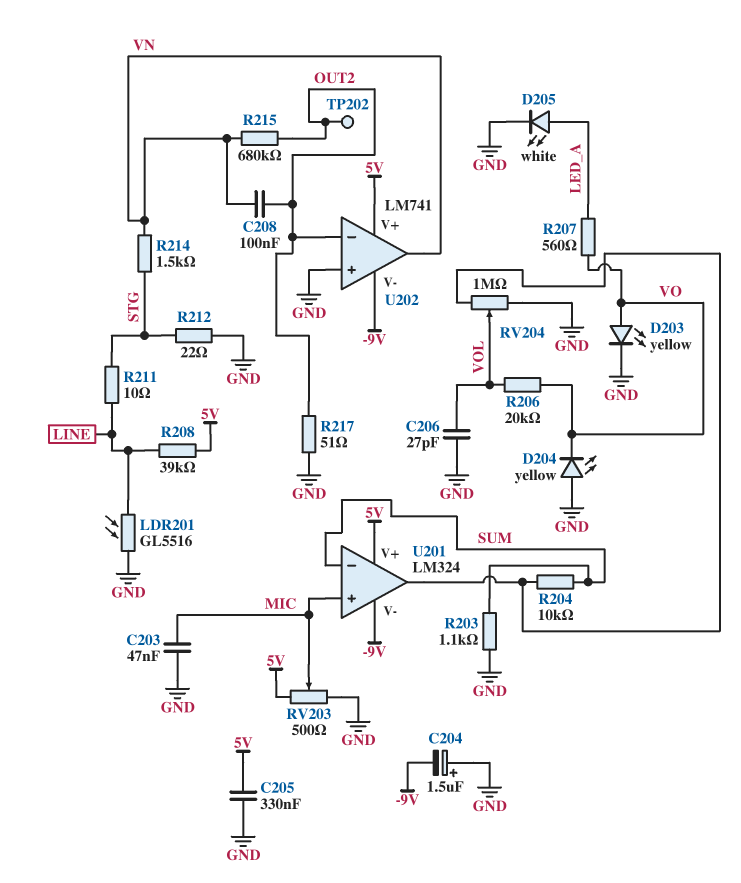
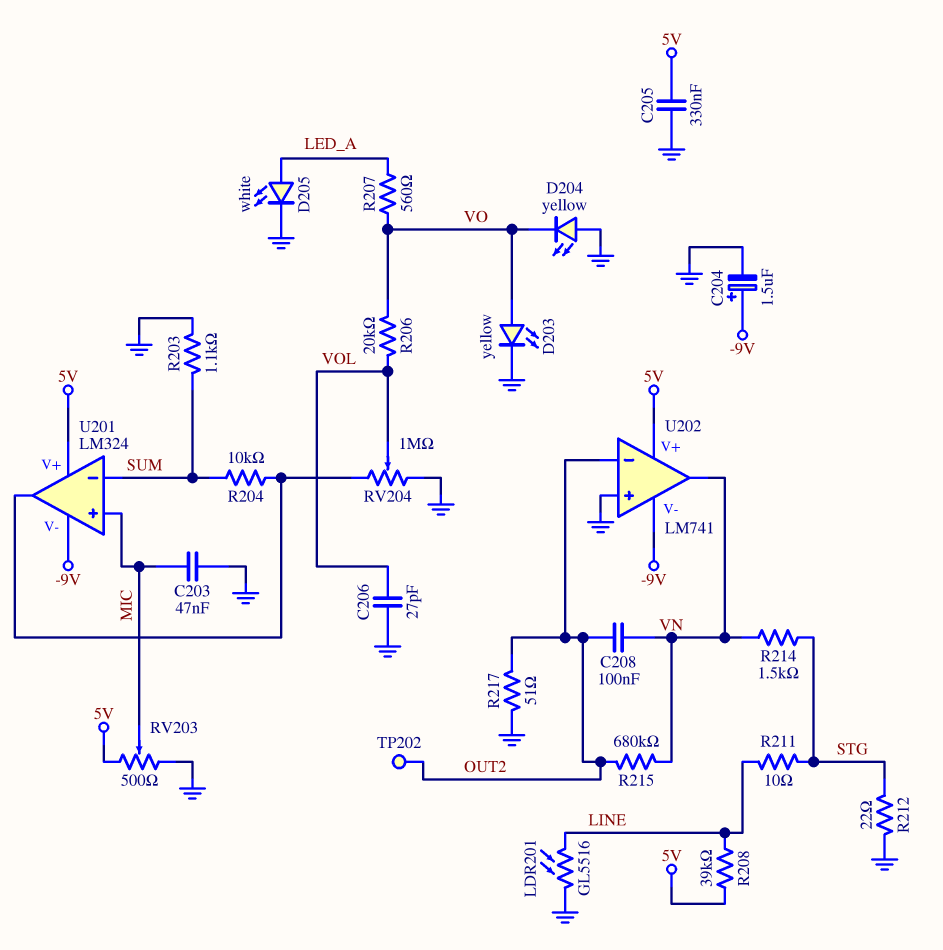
C204: 1.5uF (plus GND, minus -9V) -> 1.5uF (plus -9V, minus GND)

